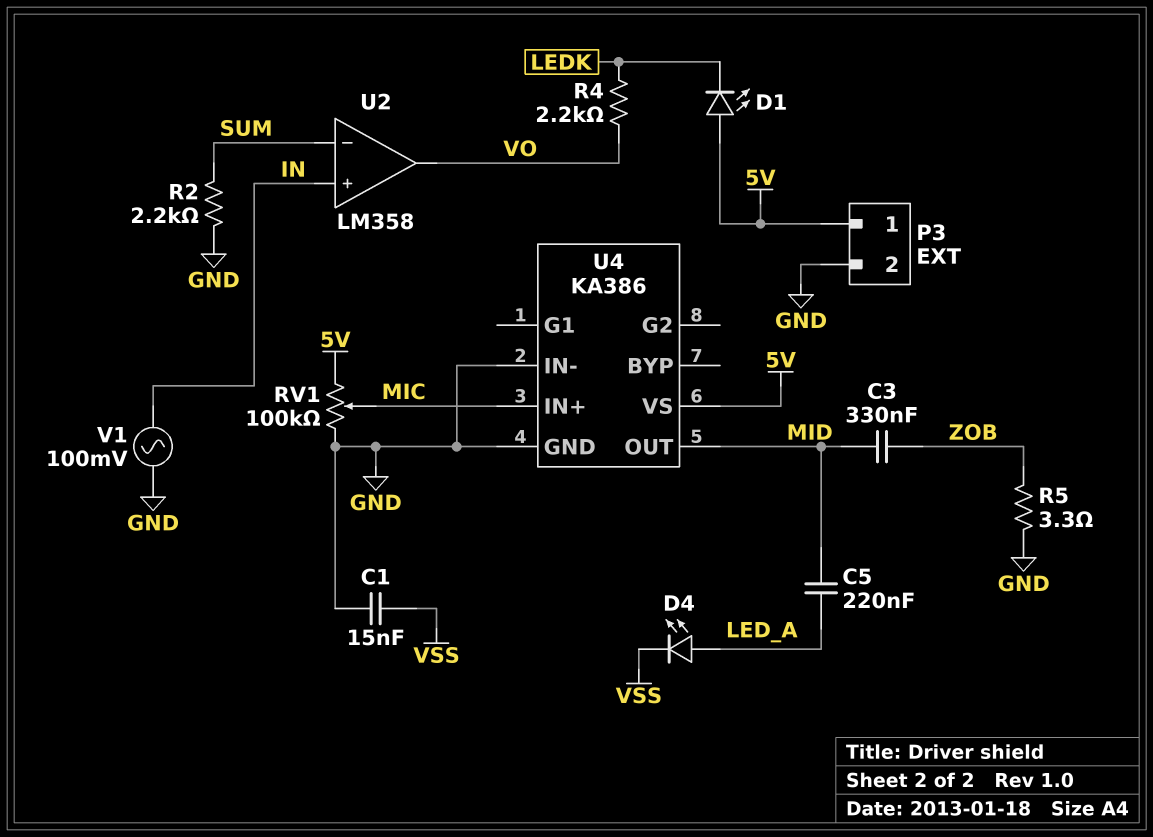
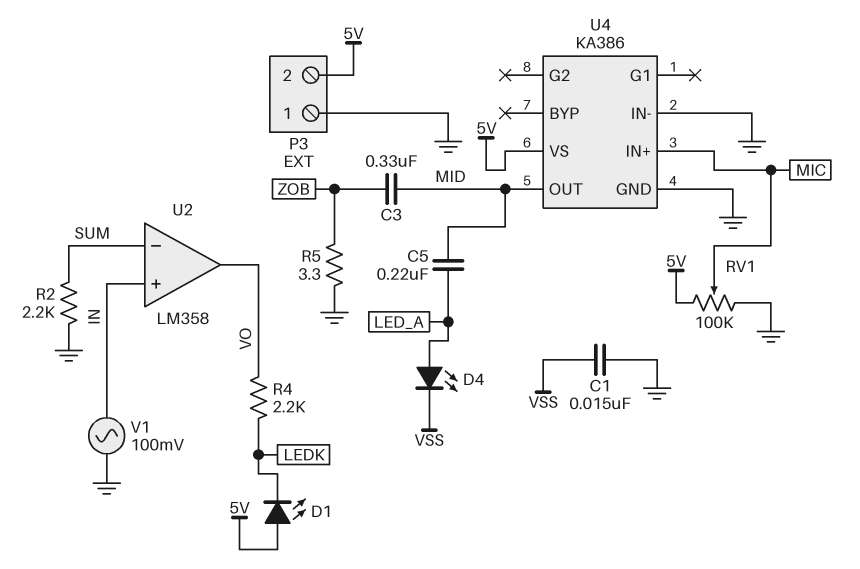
P3 pin 1: 5V -> GND
P3 pin 2: GND -> 5V

